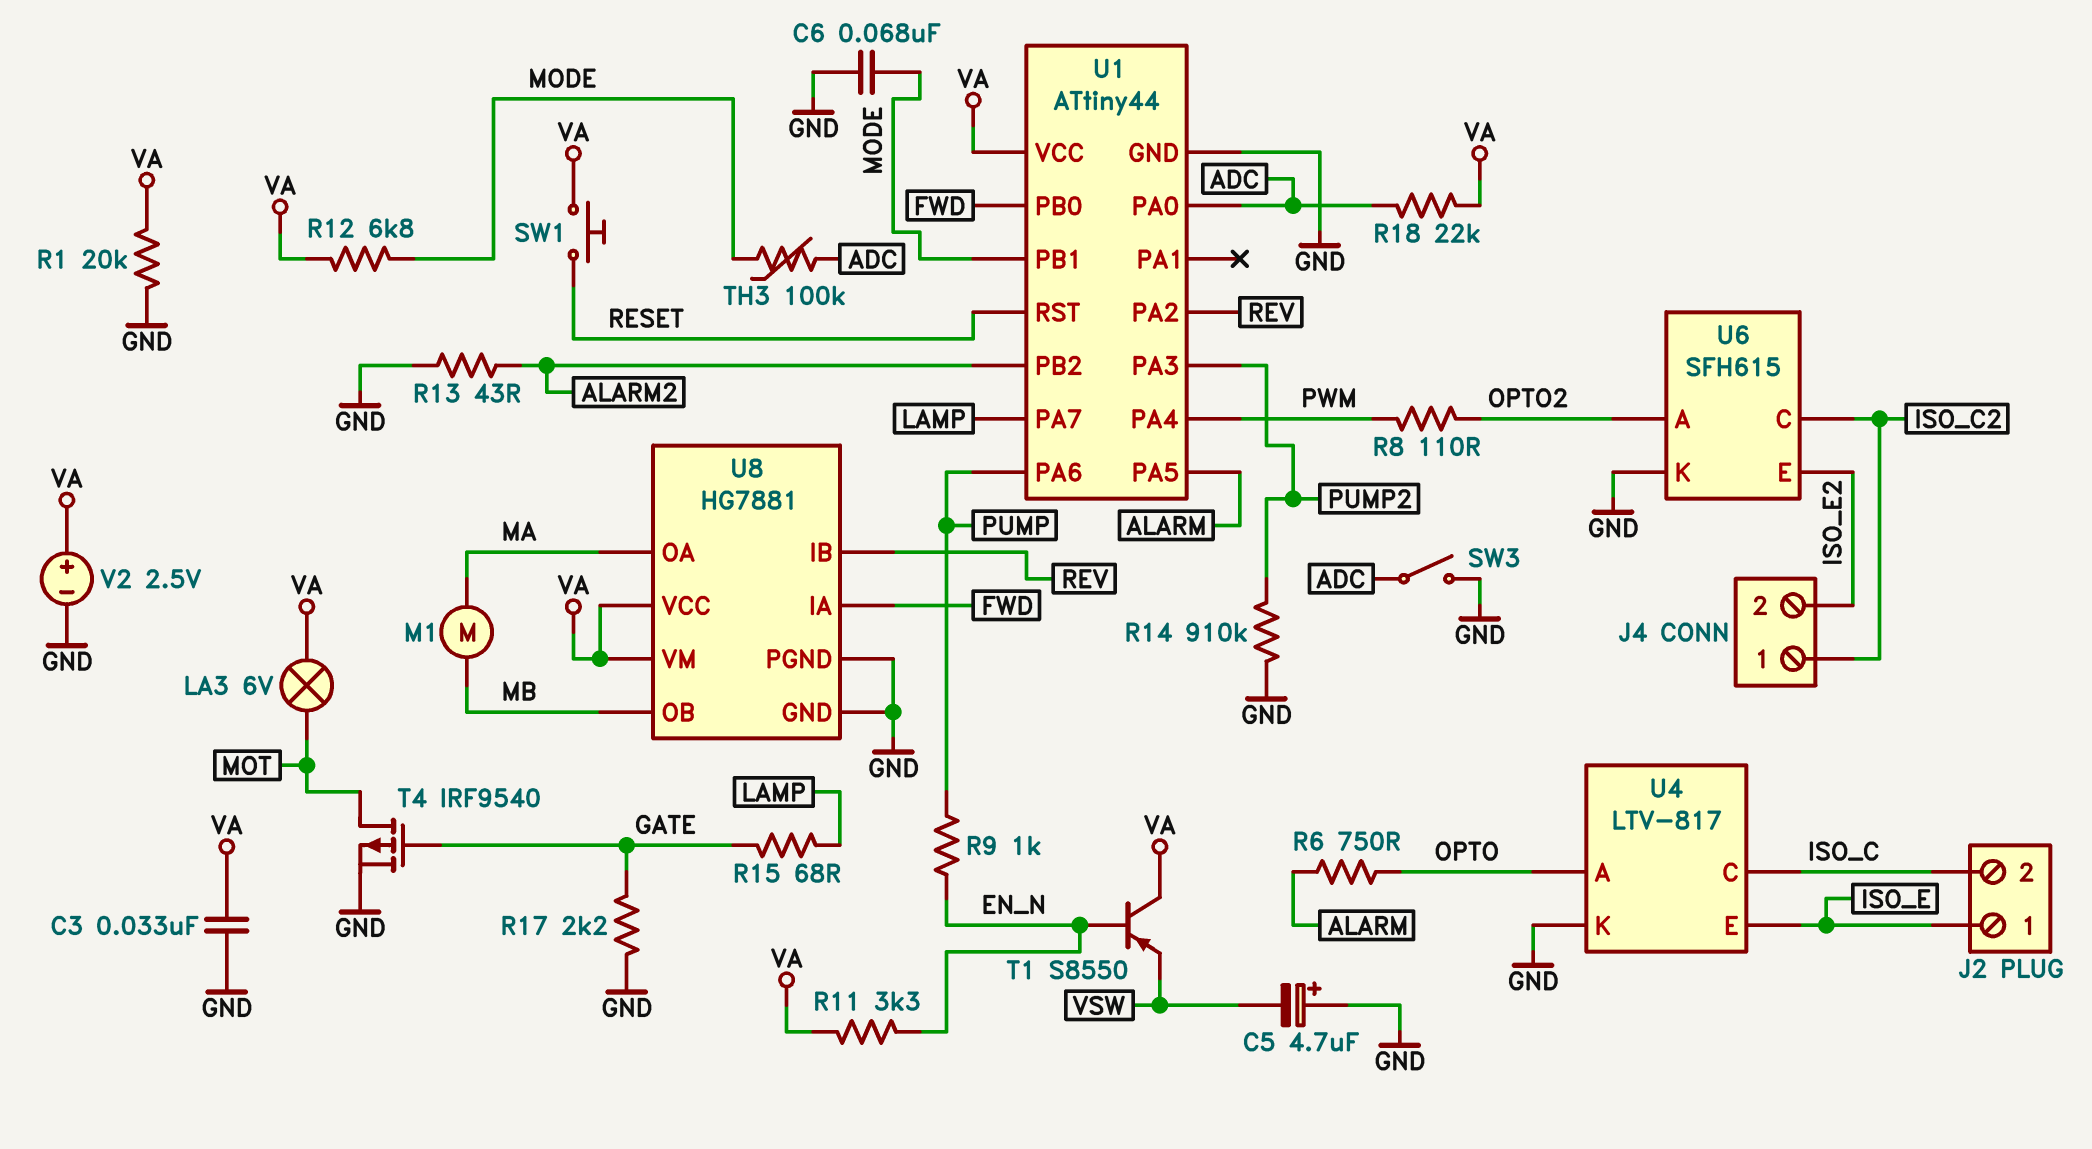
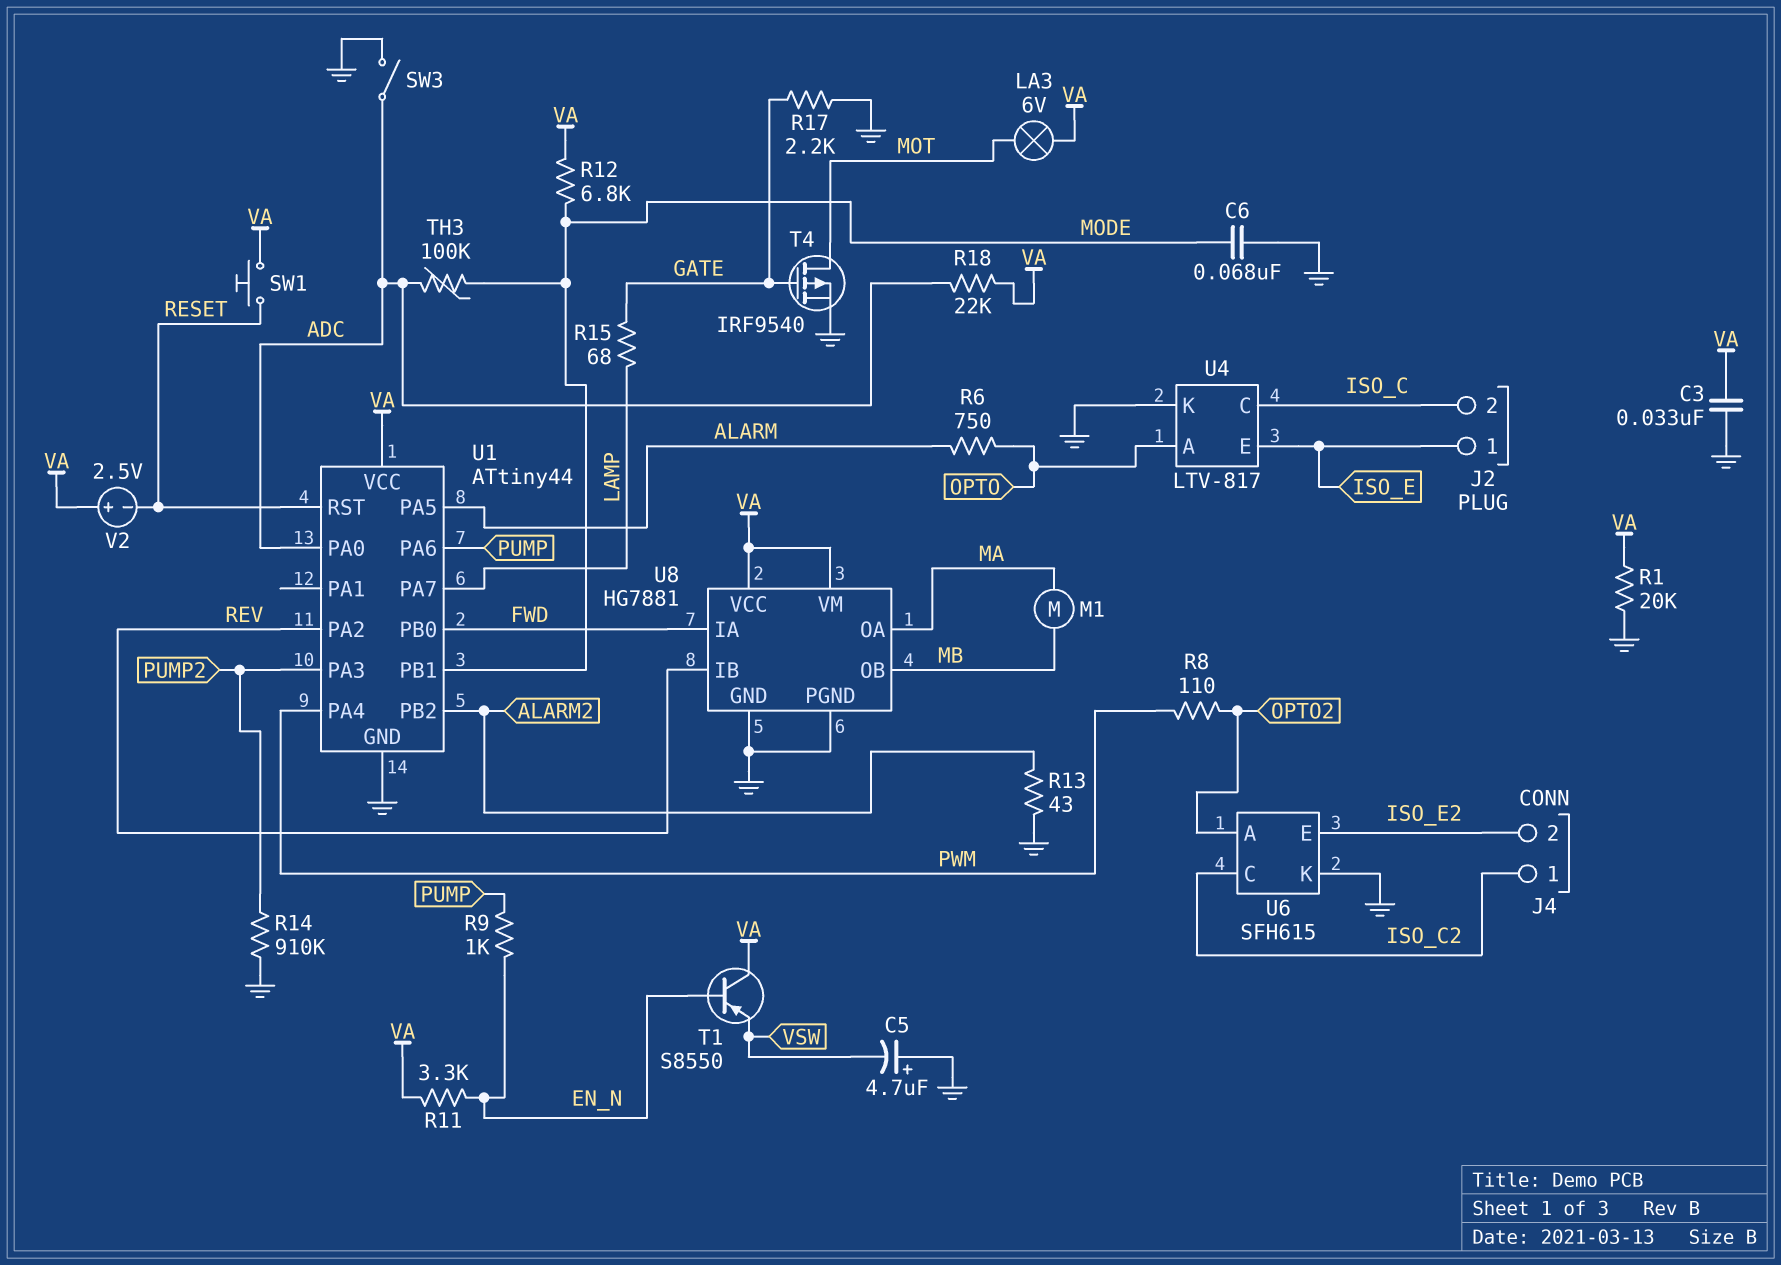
V2: 2.5V (plus VA, minus GND) -> 2.5V (plus VA, minus RESET)

